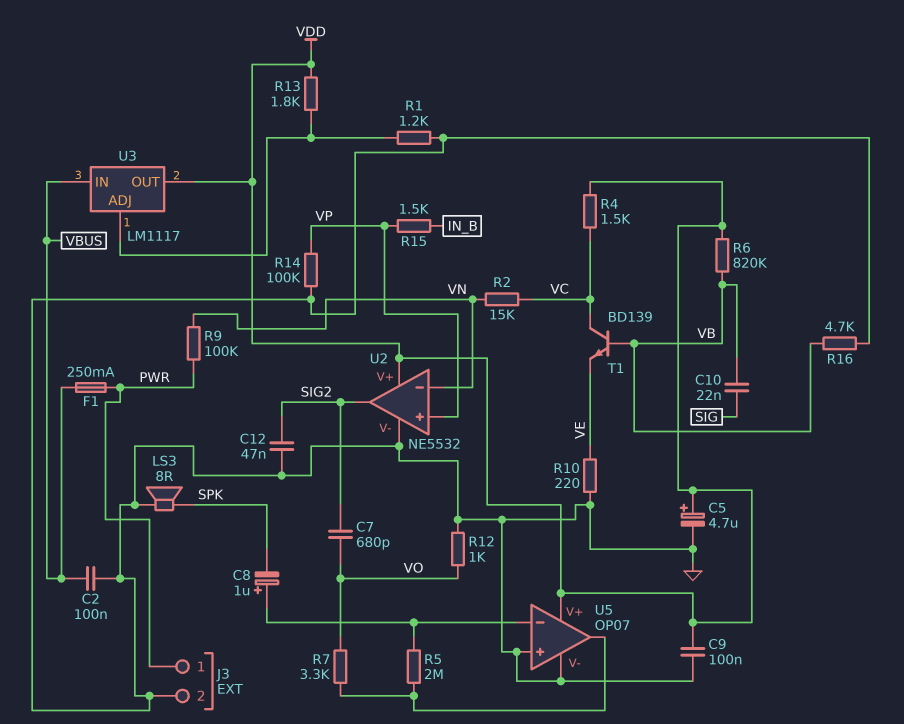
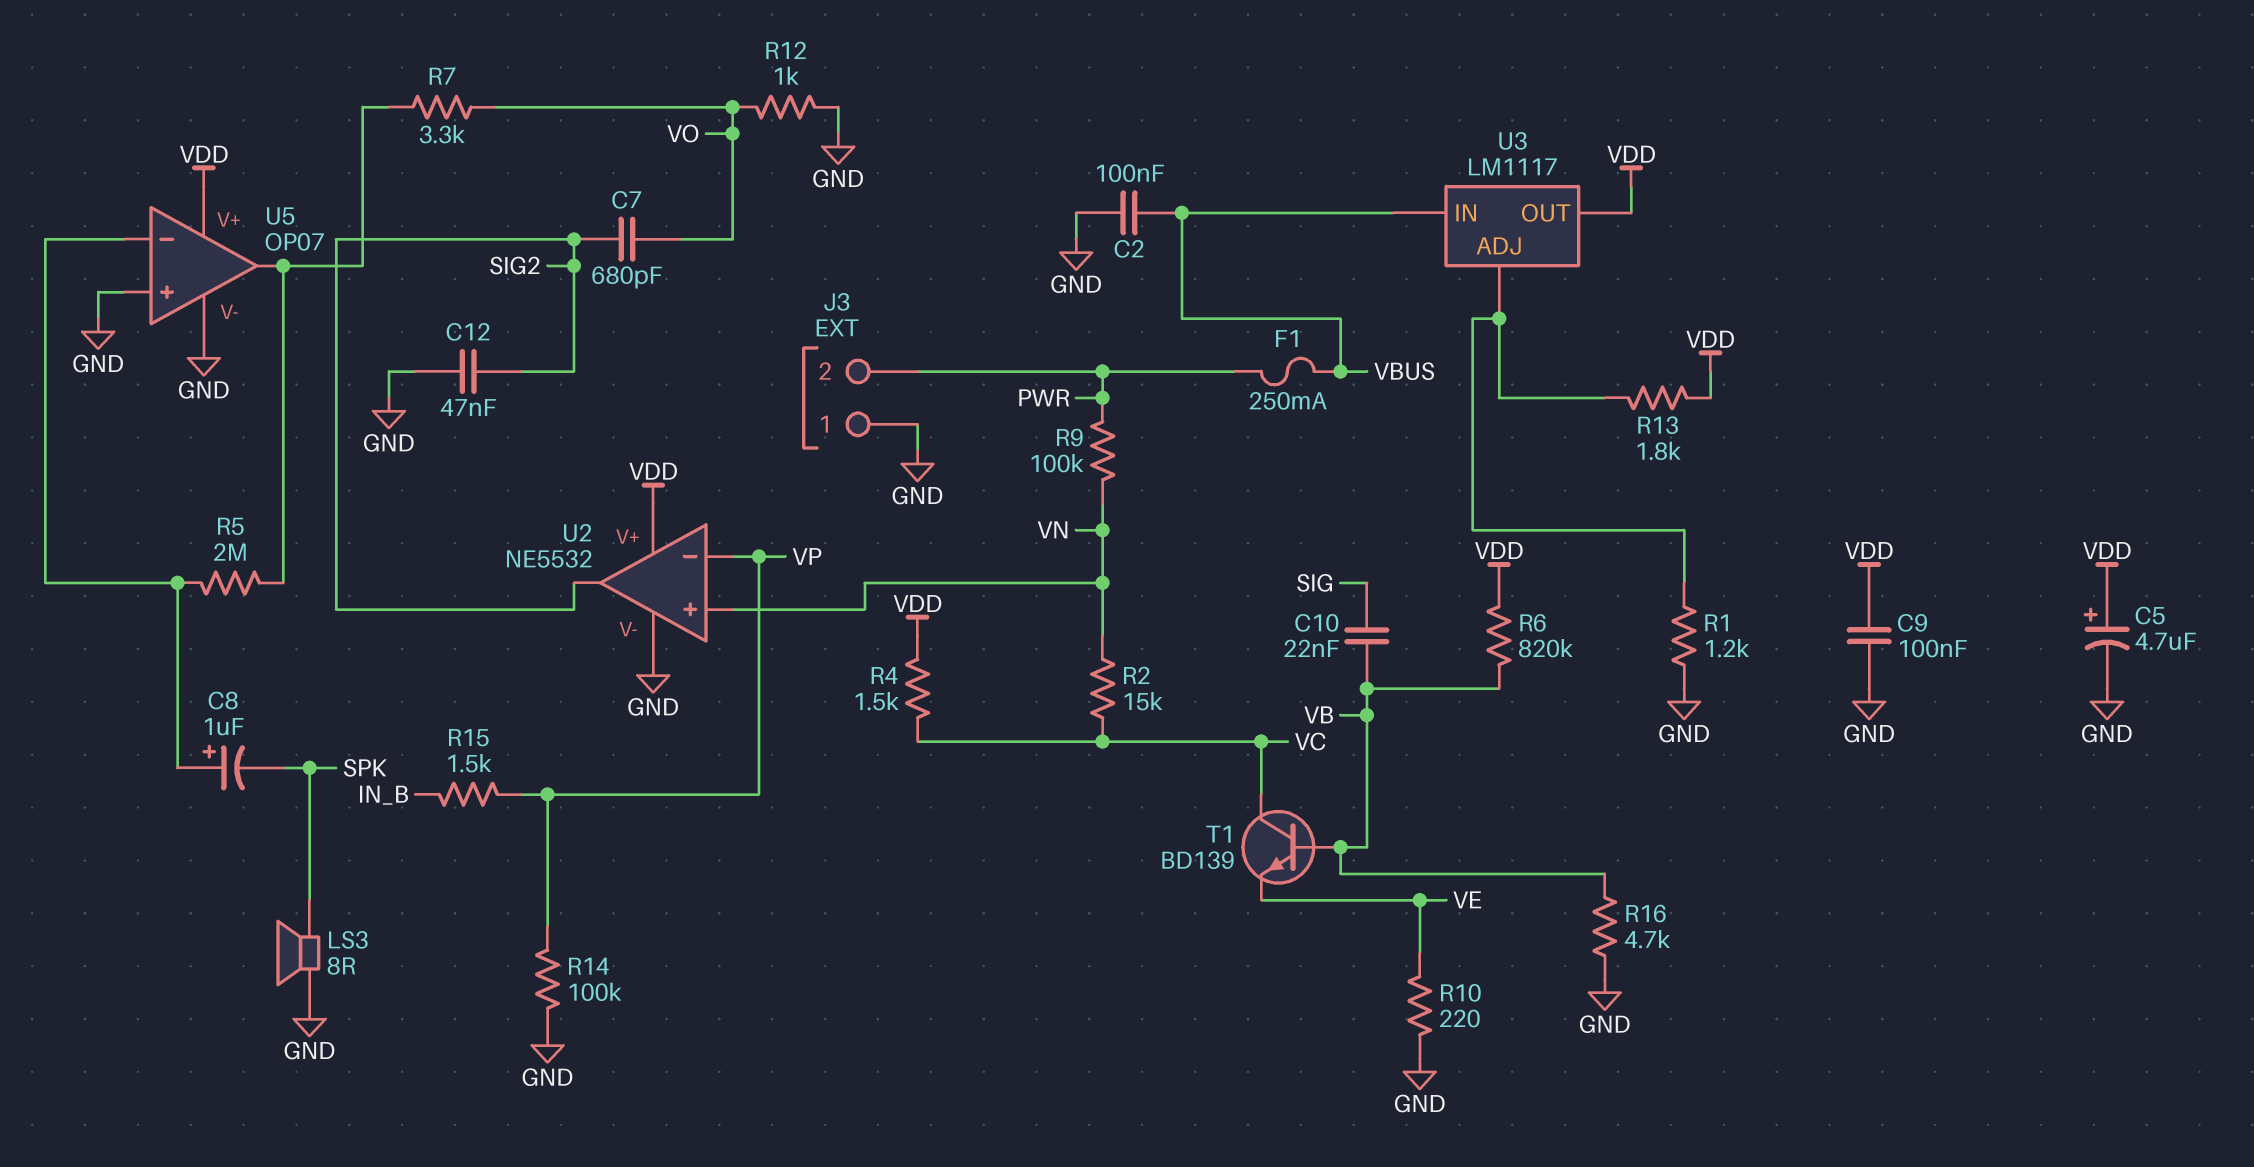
J3 pin 1: PWR -> GND
J3 pin 2: GND -> PWR
U2 pin in+: VP -> VN
U2 pin in-: VN -> VP

